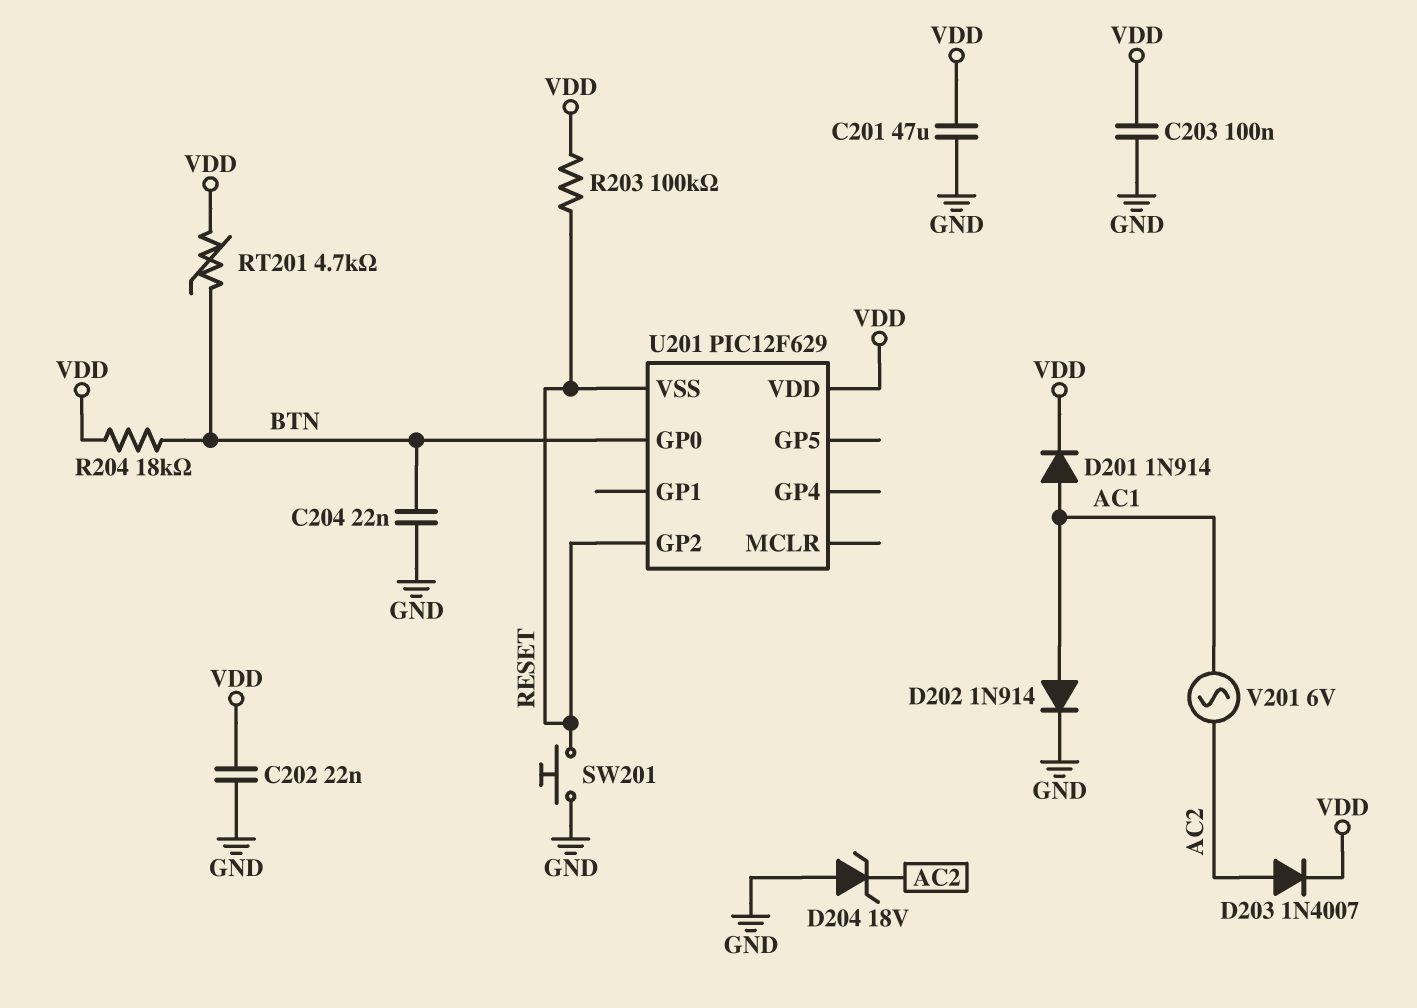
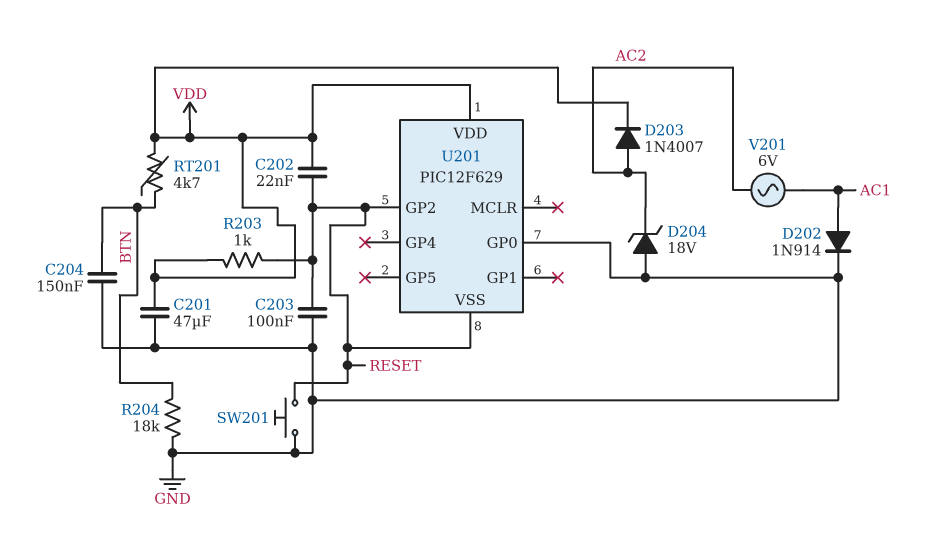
C202: 22nF (GND, VDD) -> 22nF (RESET, VDD)
C203: 100nF (GND, VDD) -> 100nF (GND, RESET)
C204: 22nF (BTN, GND) -> 150nF (BTN, GND)
D201: diode 1N914 (A AC1, K VDD) -> none
R203: 100k (RESET, VDD) -> 1k (RESET, VDD)
R204: 18k (BTN, VDD) -> 18k (BTN, GND)
U201 pin GP0: BTN -> GND

